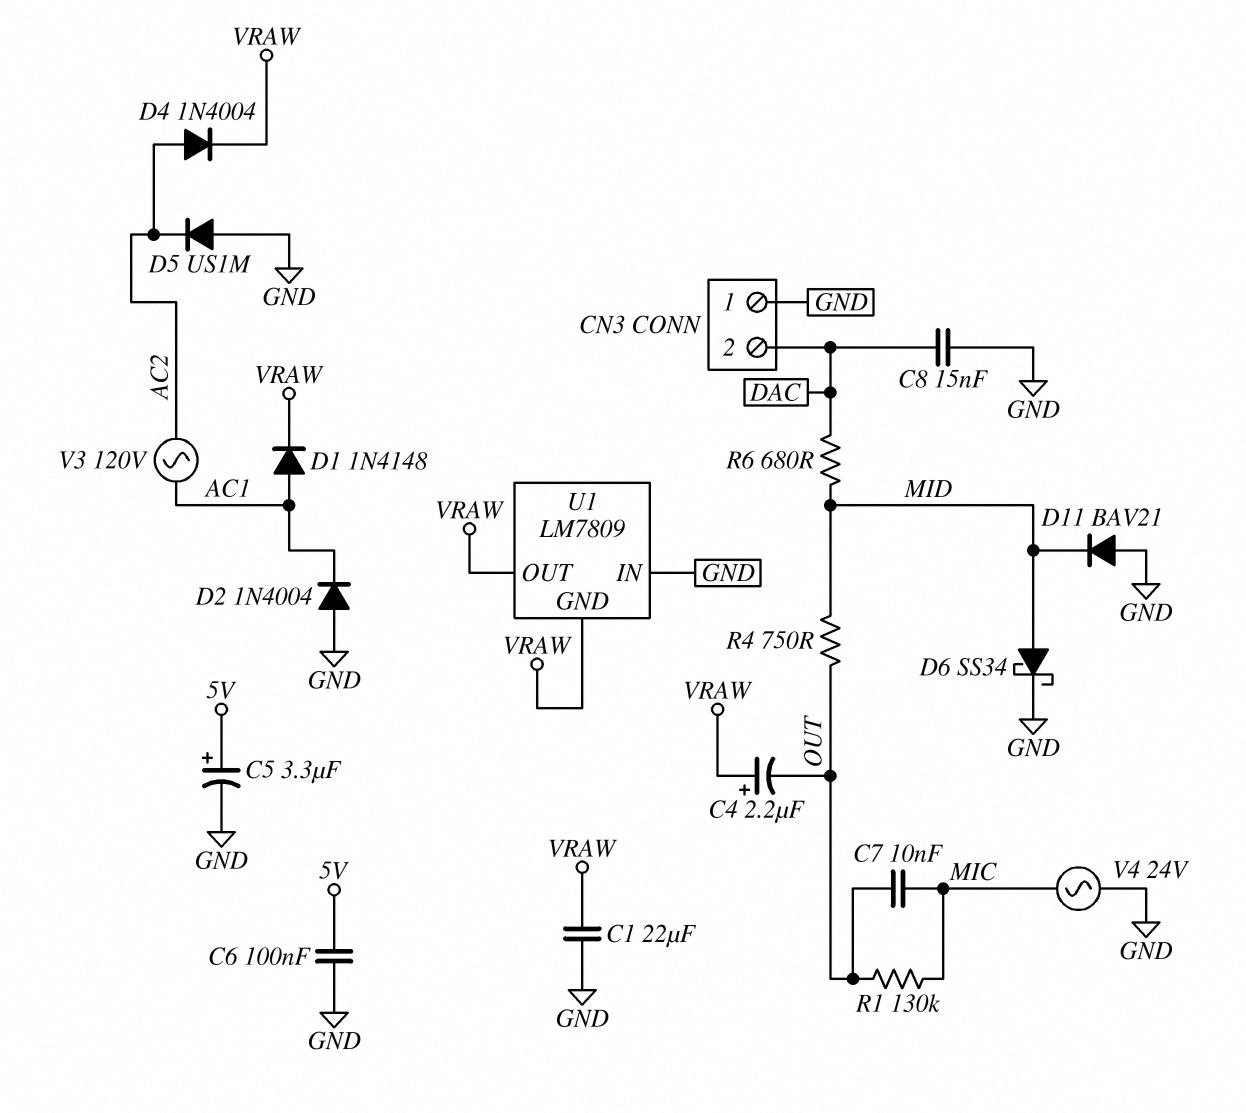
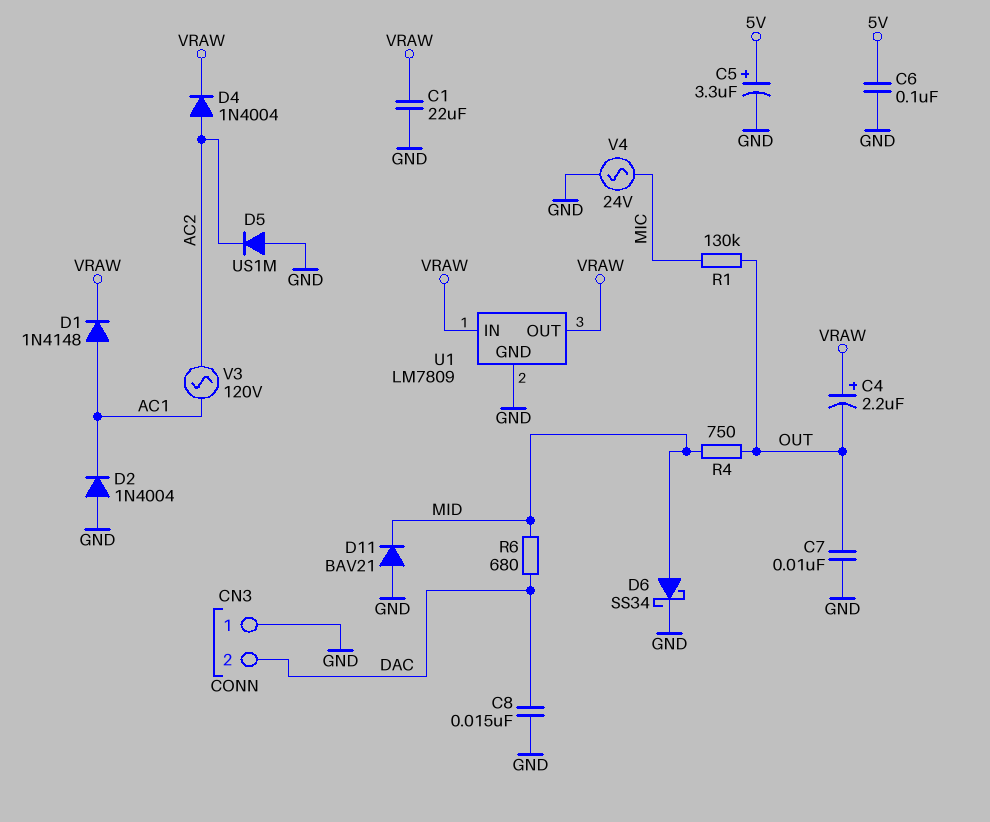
C7: 10nF (MIC, OUT) -> 10nF (GND, OUT)
U1 pin GND: VRAW -> GND
U1 pin IN: GND -> VRAW

